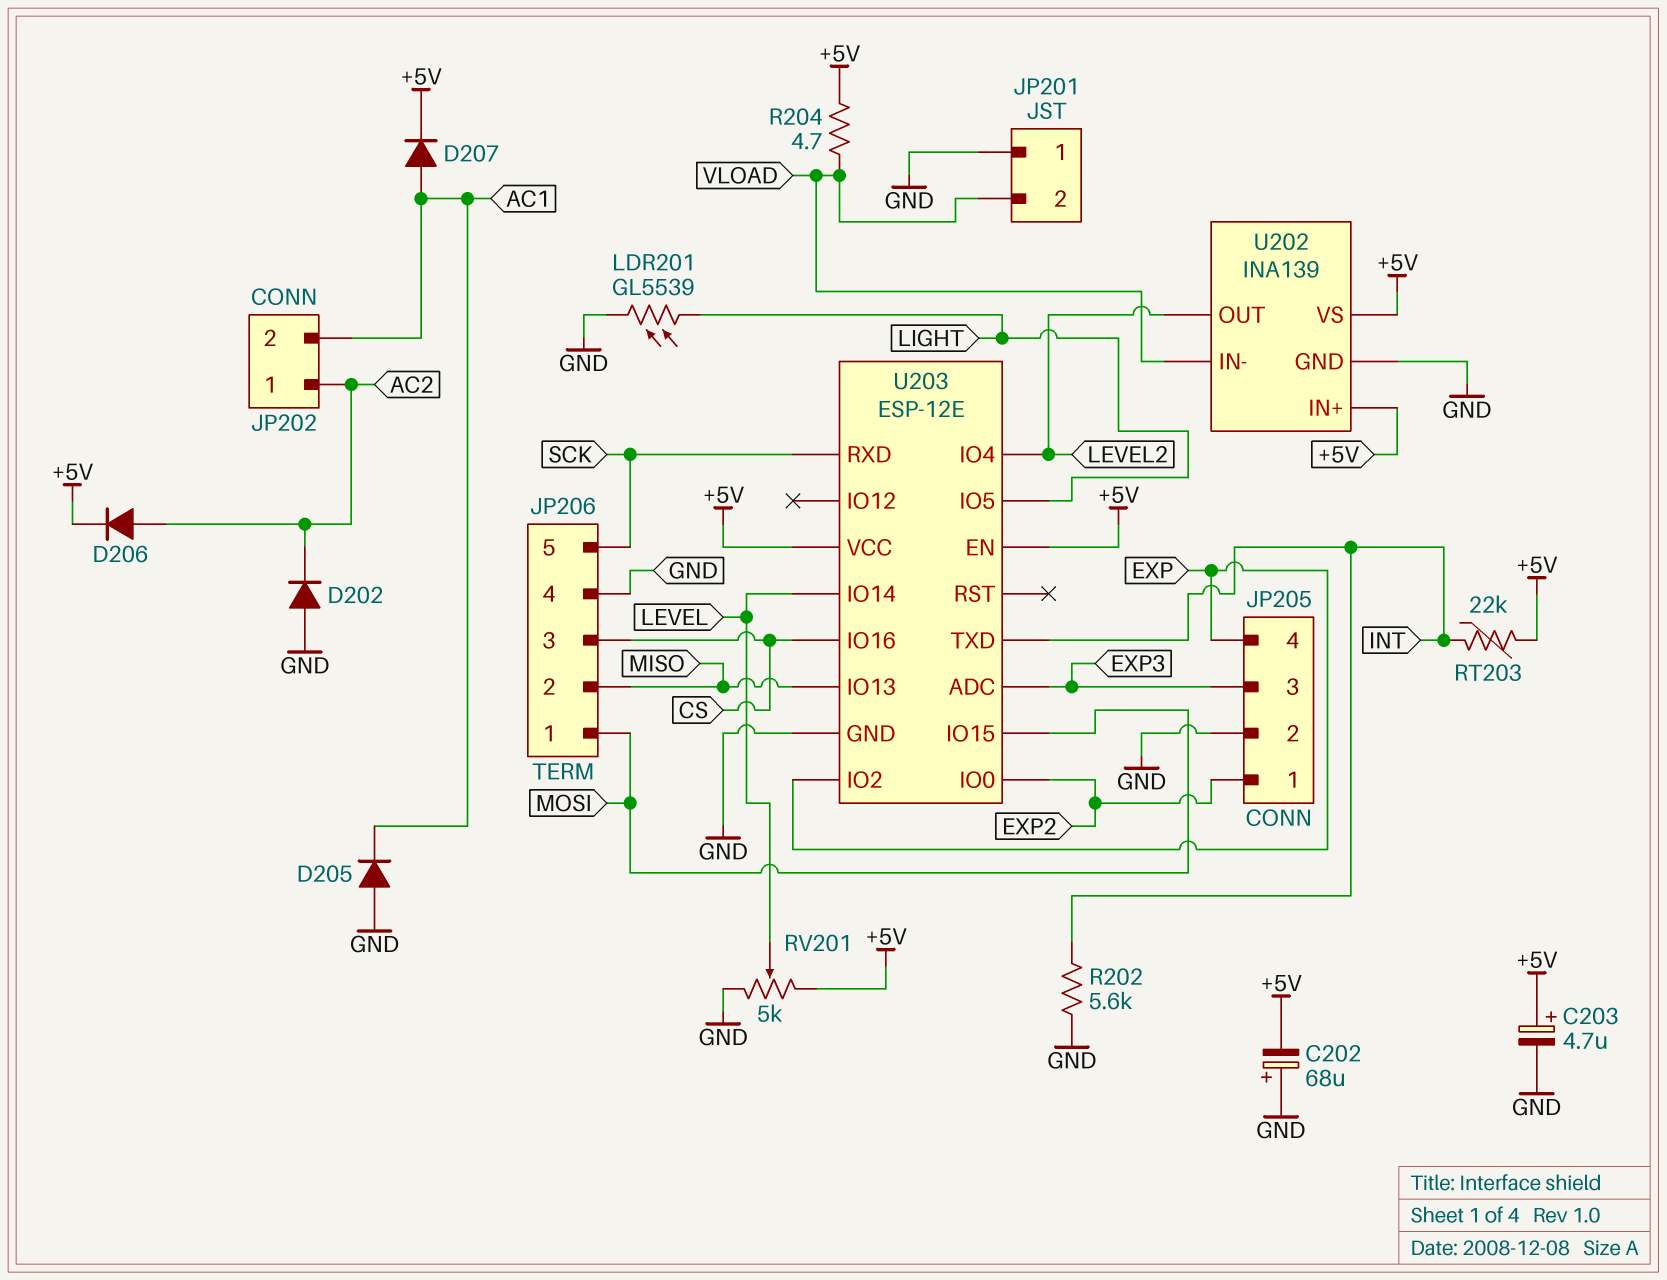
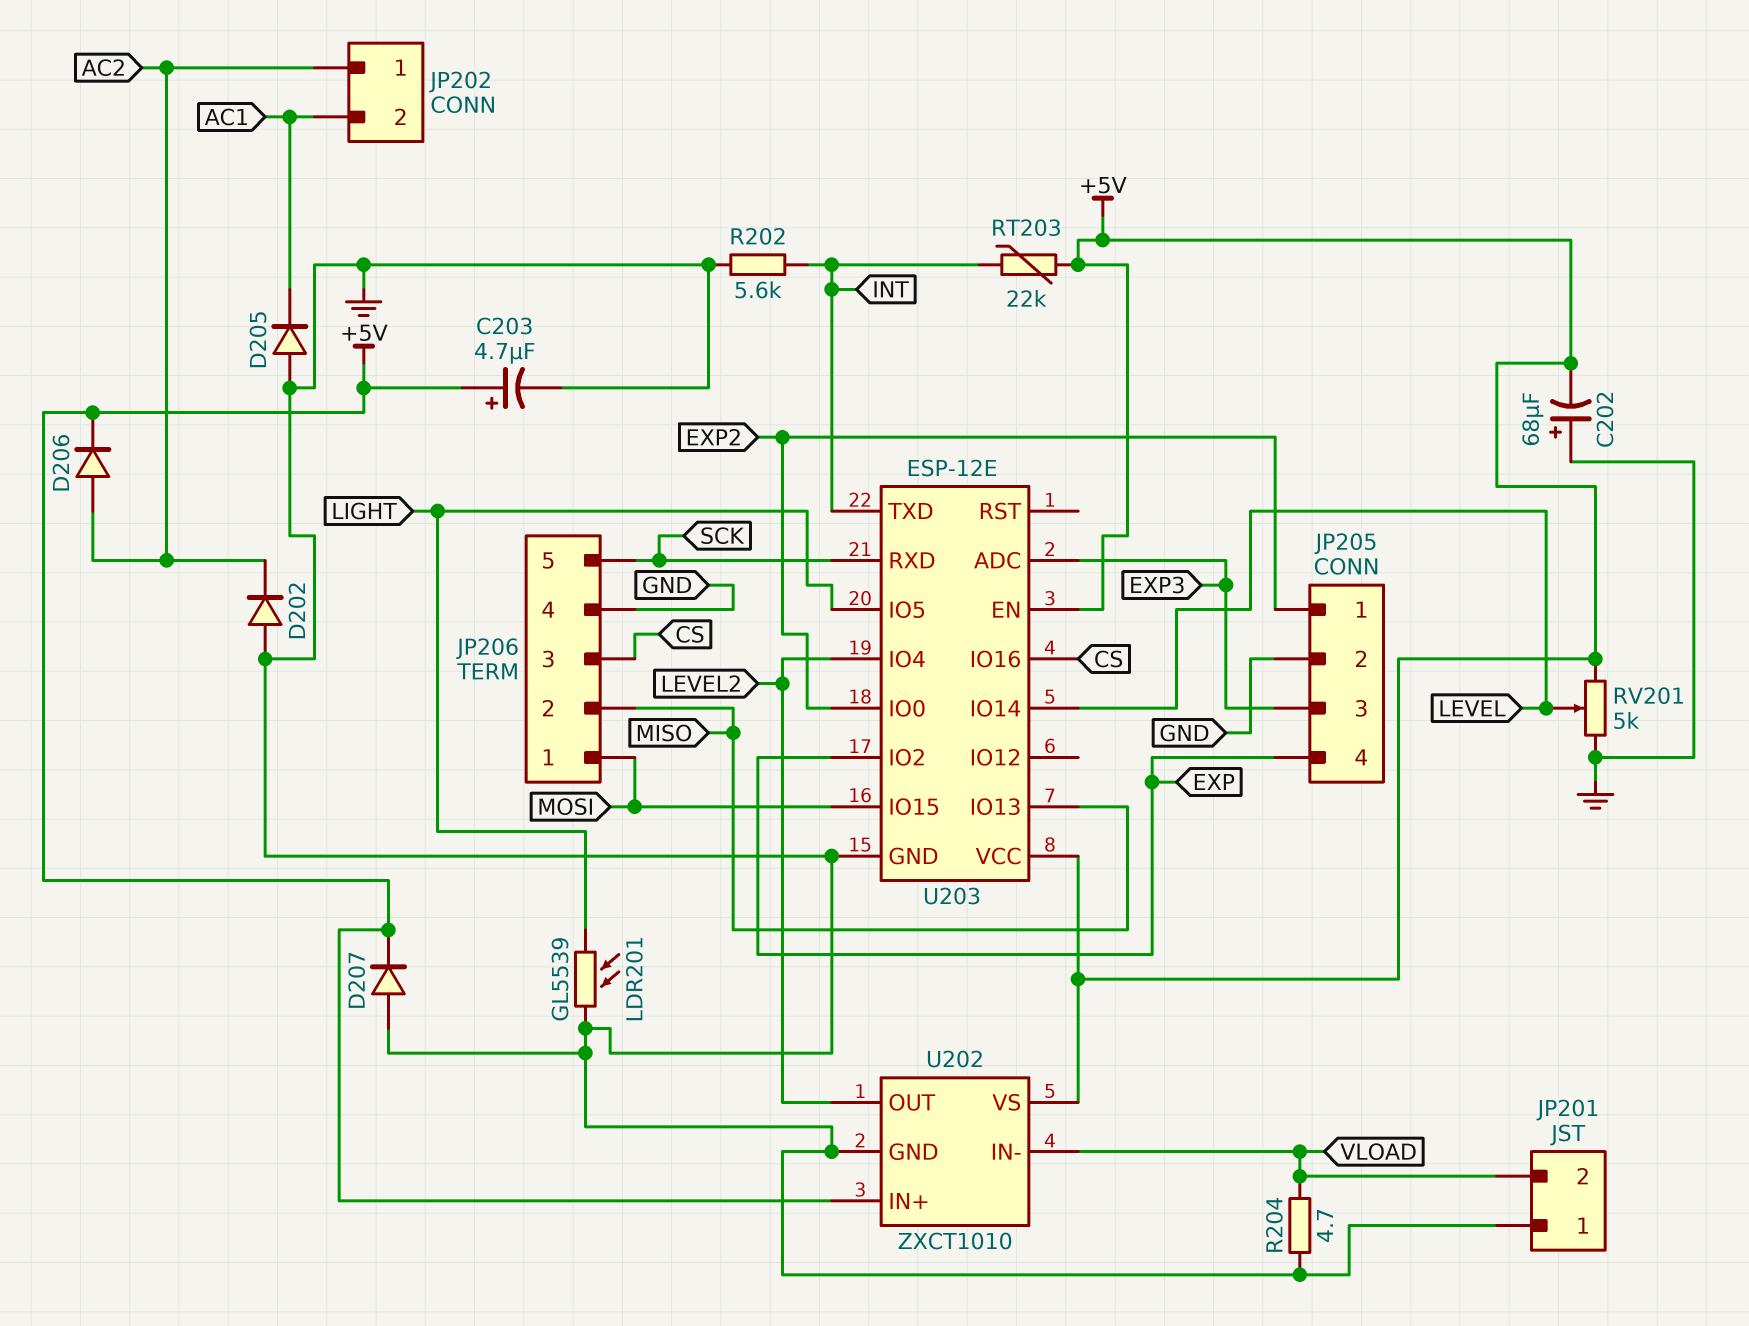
D207: diode (A AC1, K +5V) -> diode (A GND, K +5V)
R204: 4.7 (+5V, VLOAD) -> 4.7 (GND, VLOAD)
U202: INA139 -> ZXCT1010

